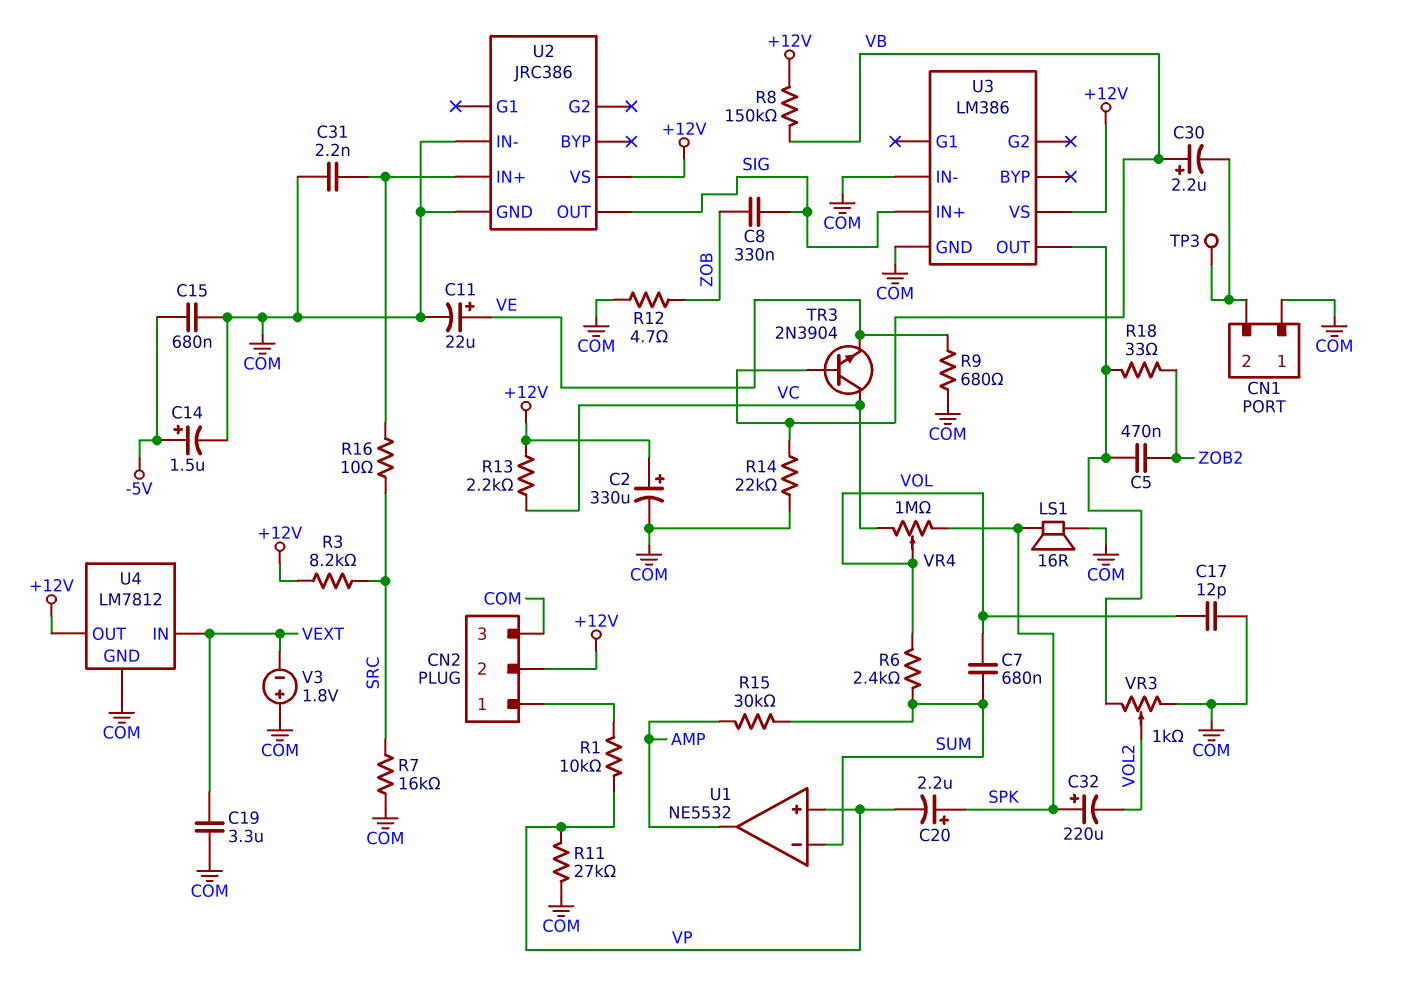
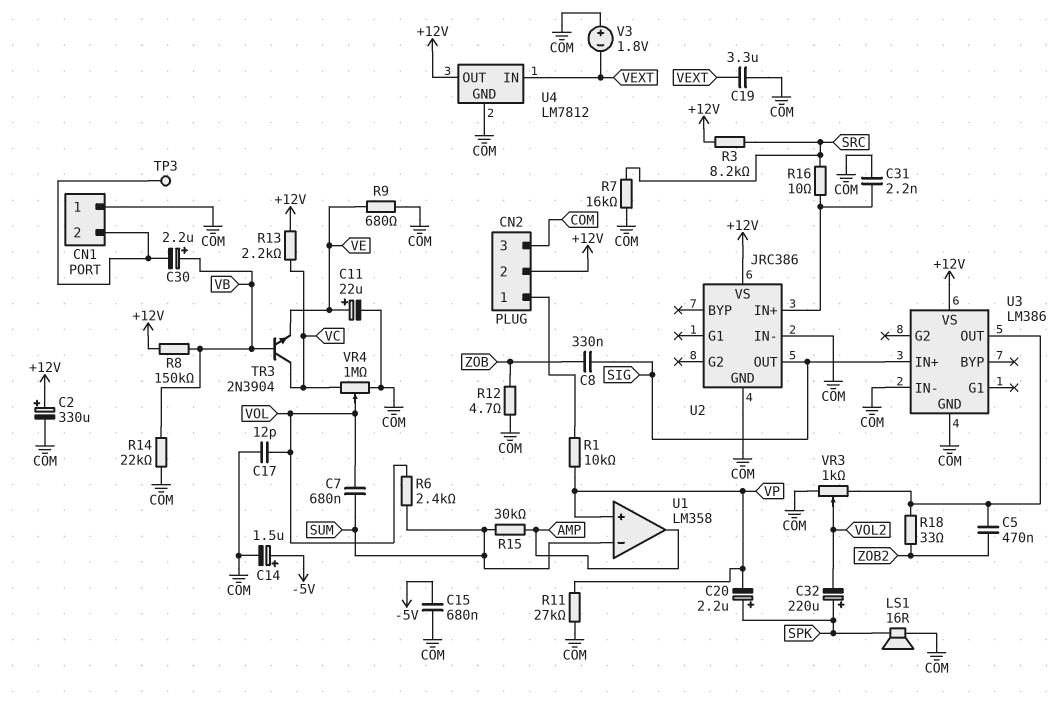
U1: NE5532 -> LM358
VR4: 1M (SPK, VC, wiper VOL) -> 1M (COM, VC, wiper VOL)

